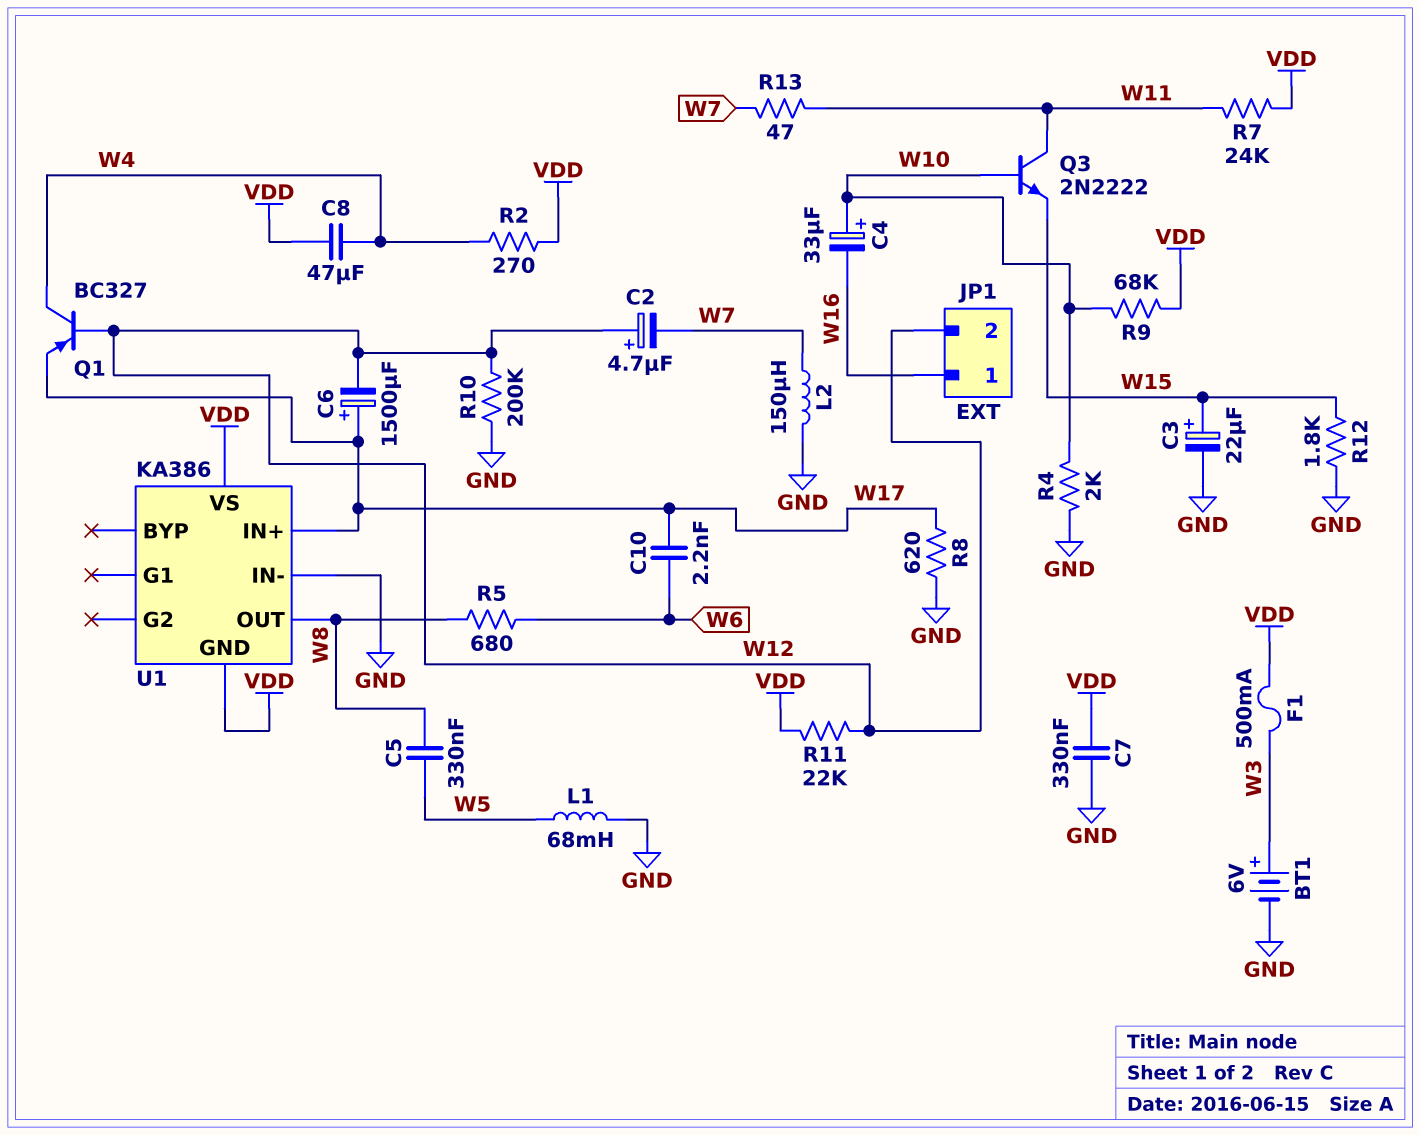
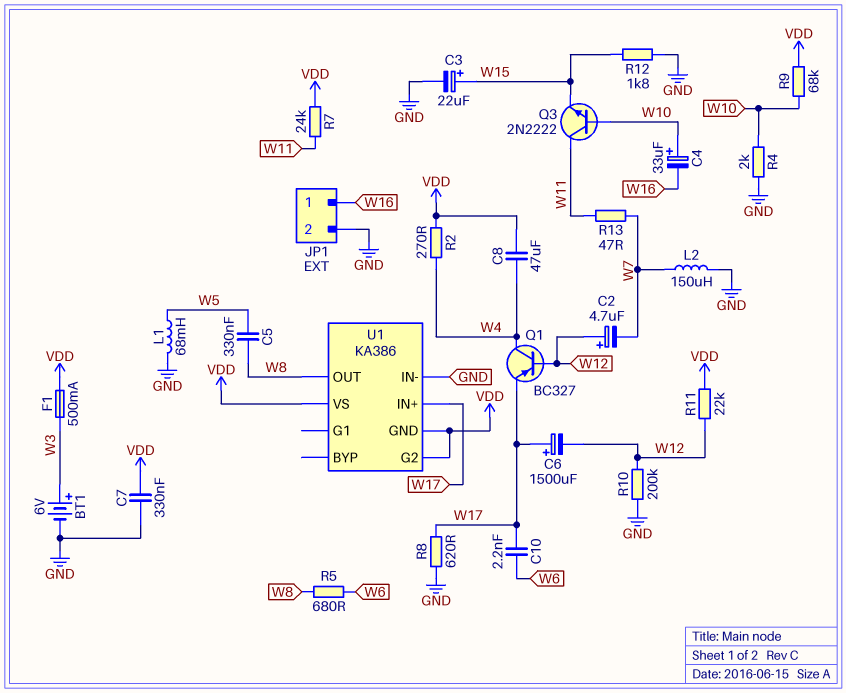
JP1 pin 2: W12 -> GND
U1 pin G2: none -> VDD

